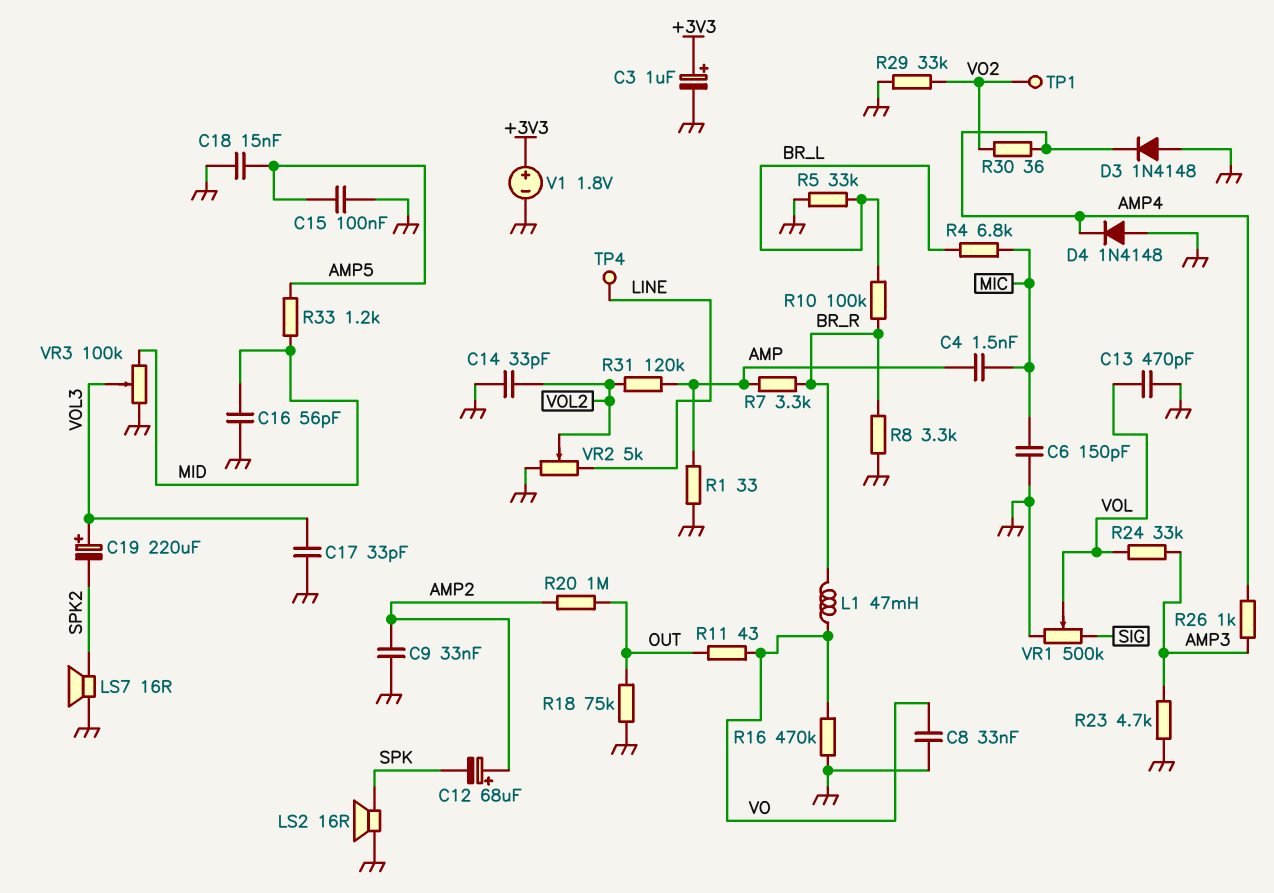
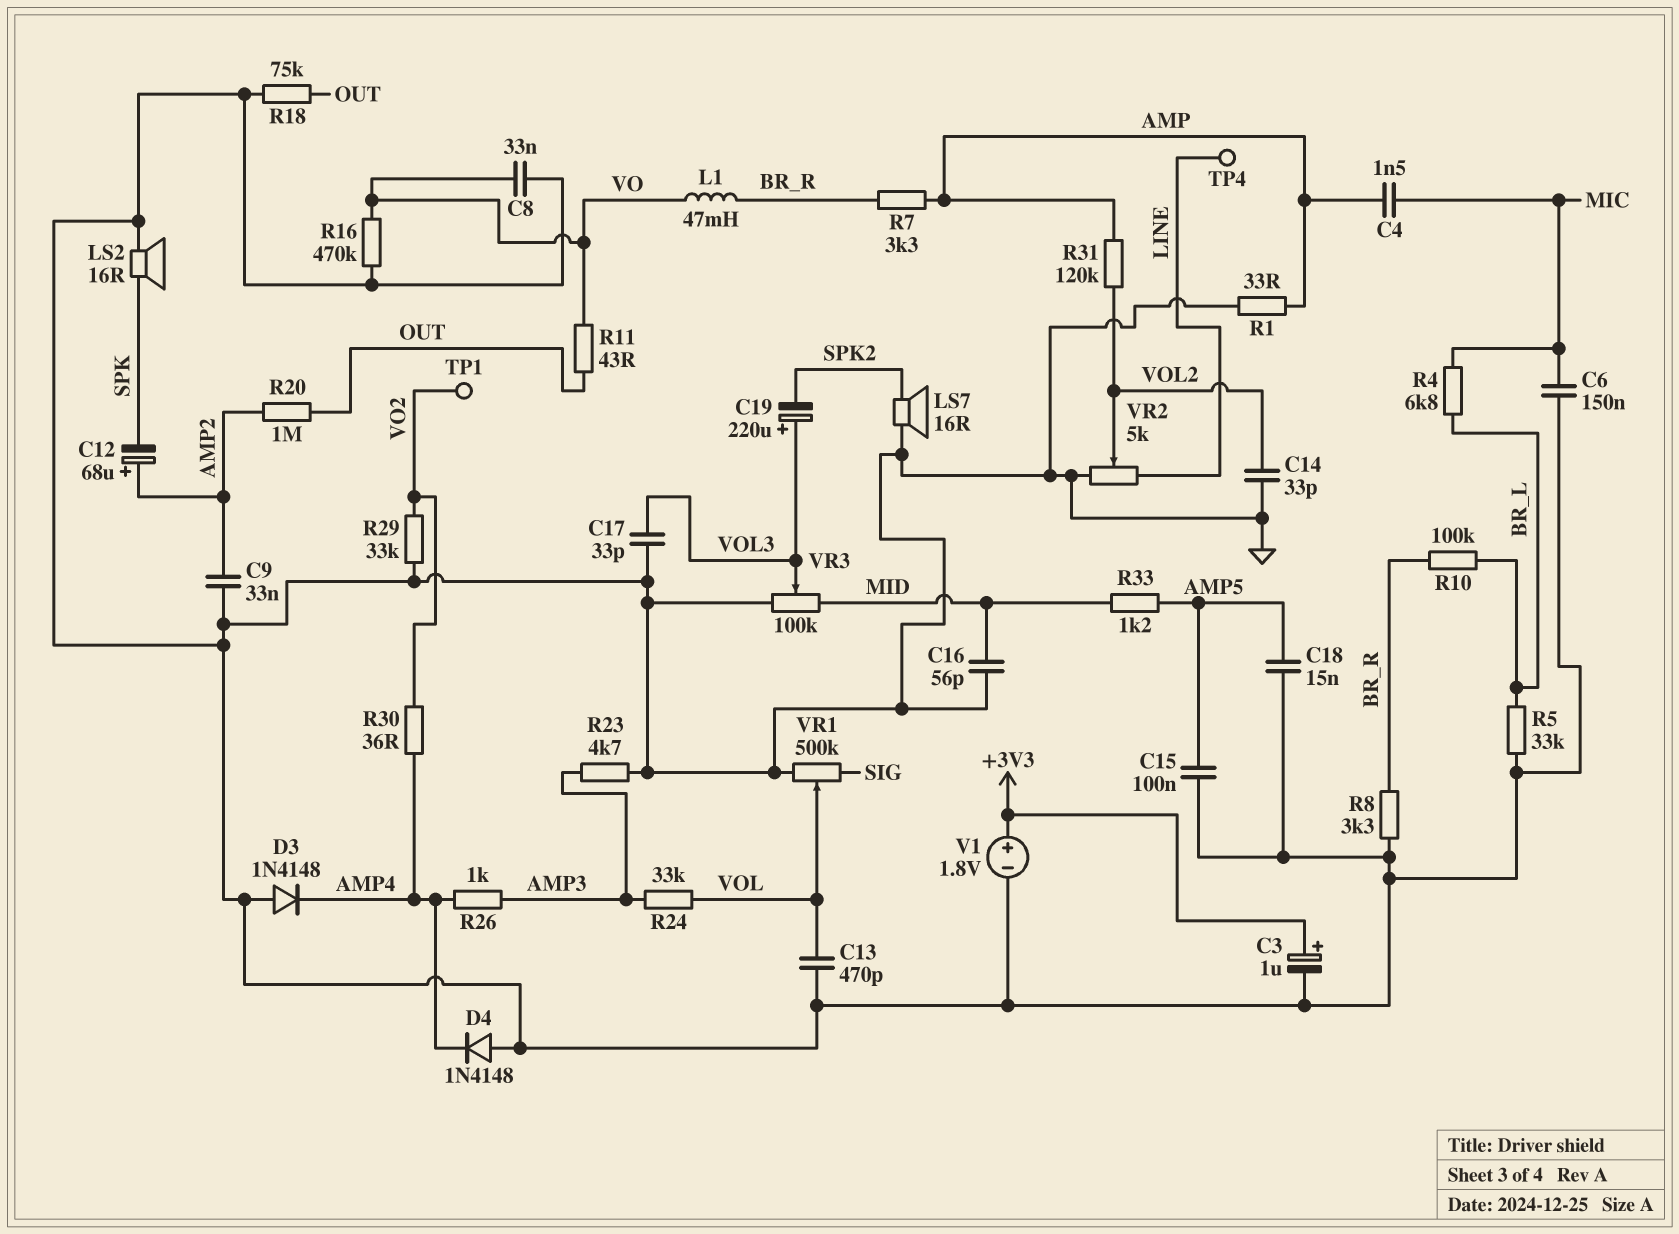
C6: 150pF (GND, MIC) -> 150nF (GND, MIC)

